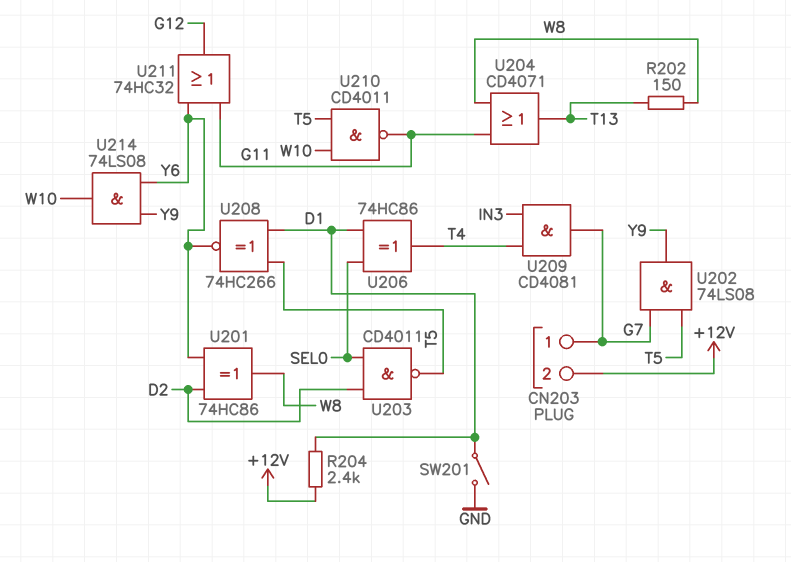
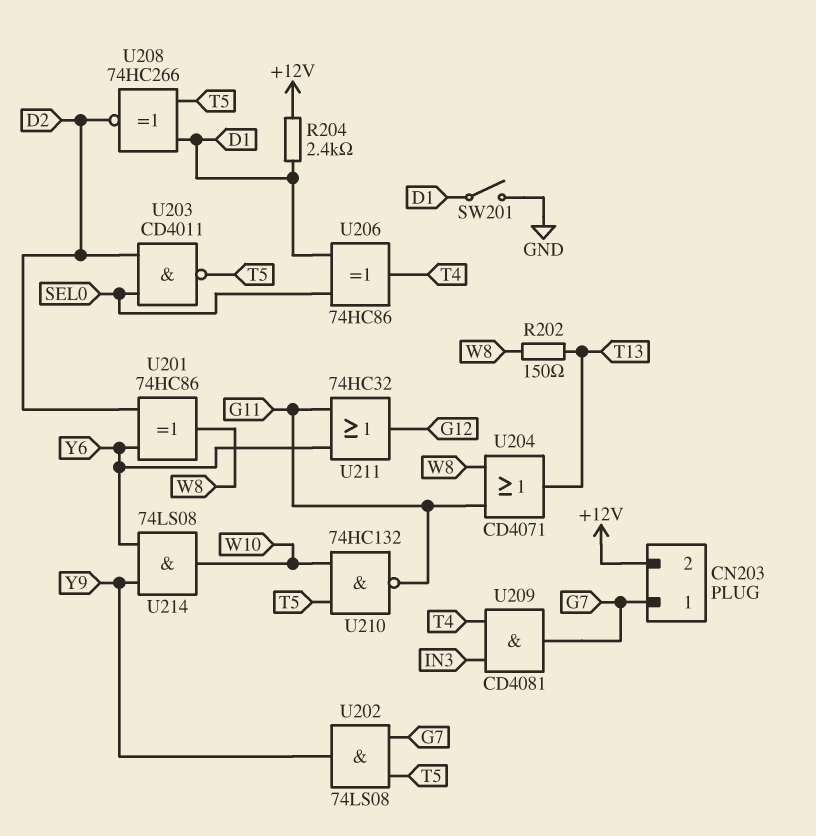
U208: XNOR 74HC266 (in D1, in T5, out Y6) -> XNOR 74HC266 (in D1, in T5, out D2)
U210: NAND CD4011 (in T5, in W10, out G11) -> NAND 74HC132 (in T5, in W10, out G11)

